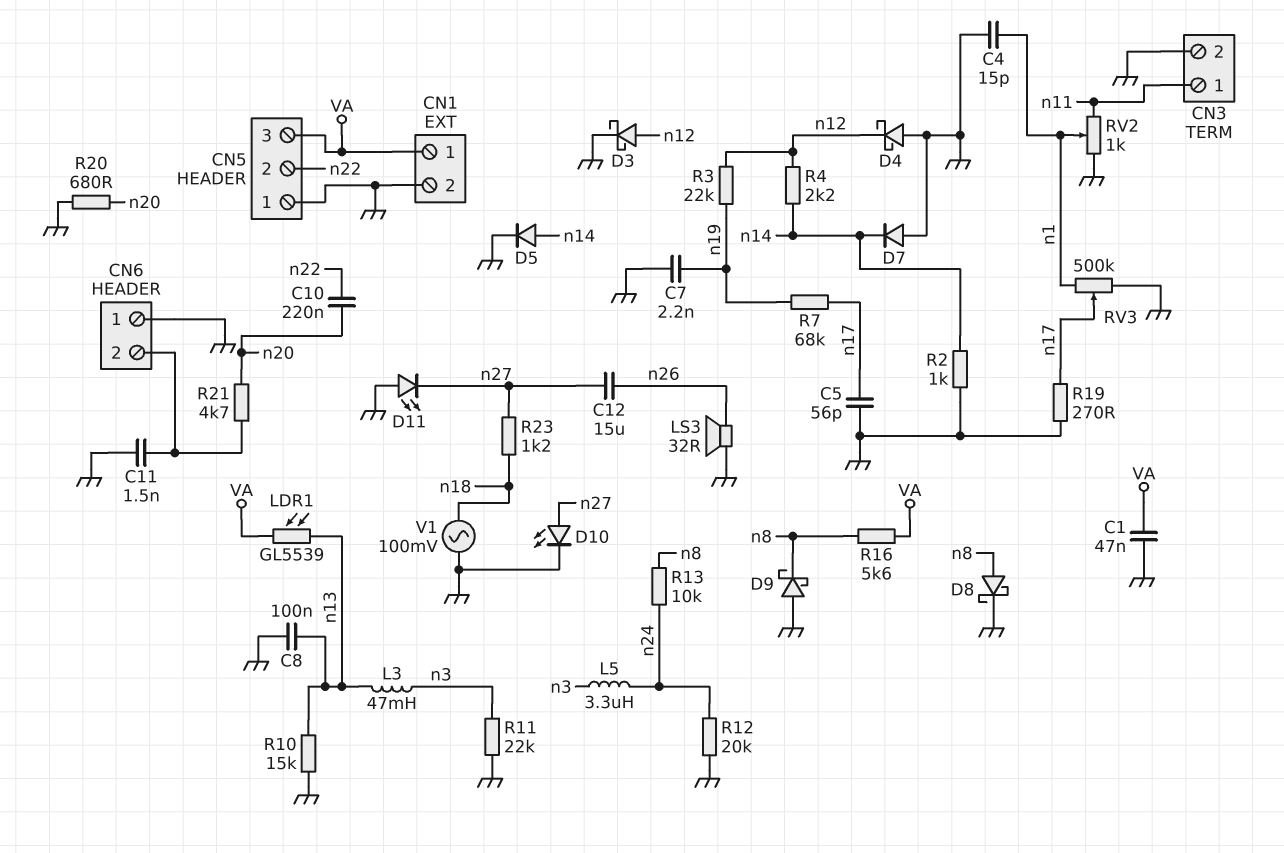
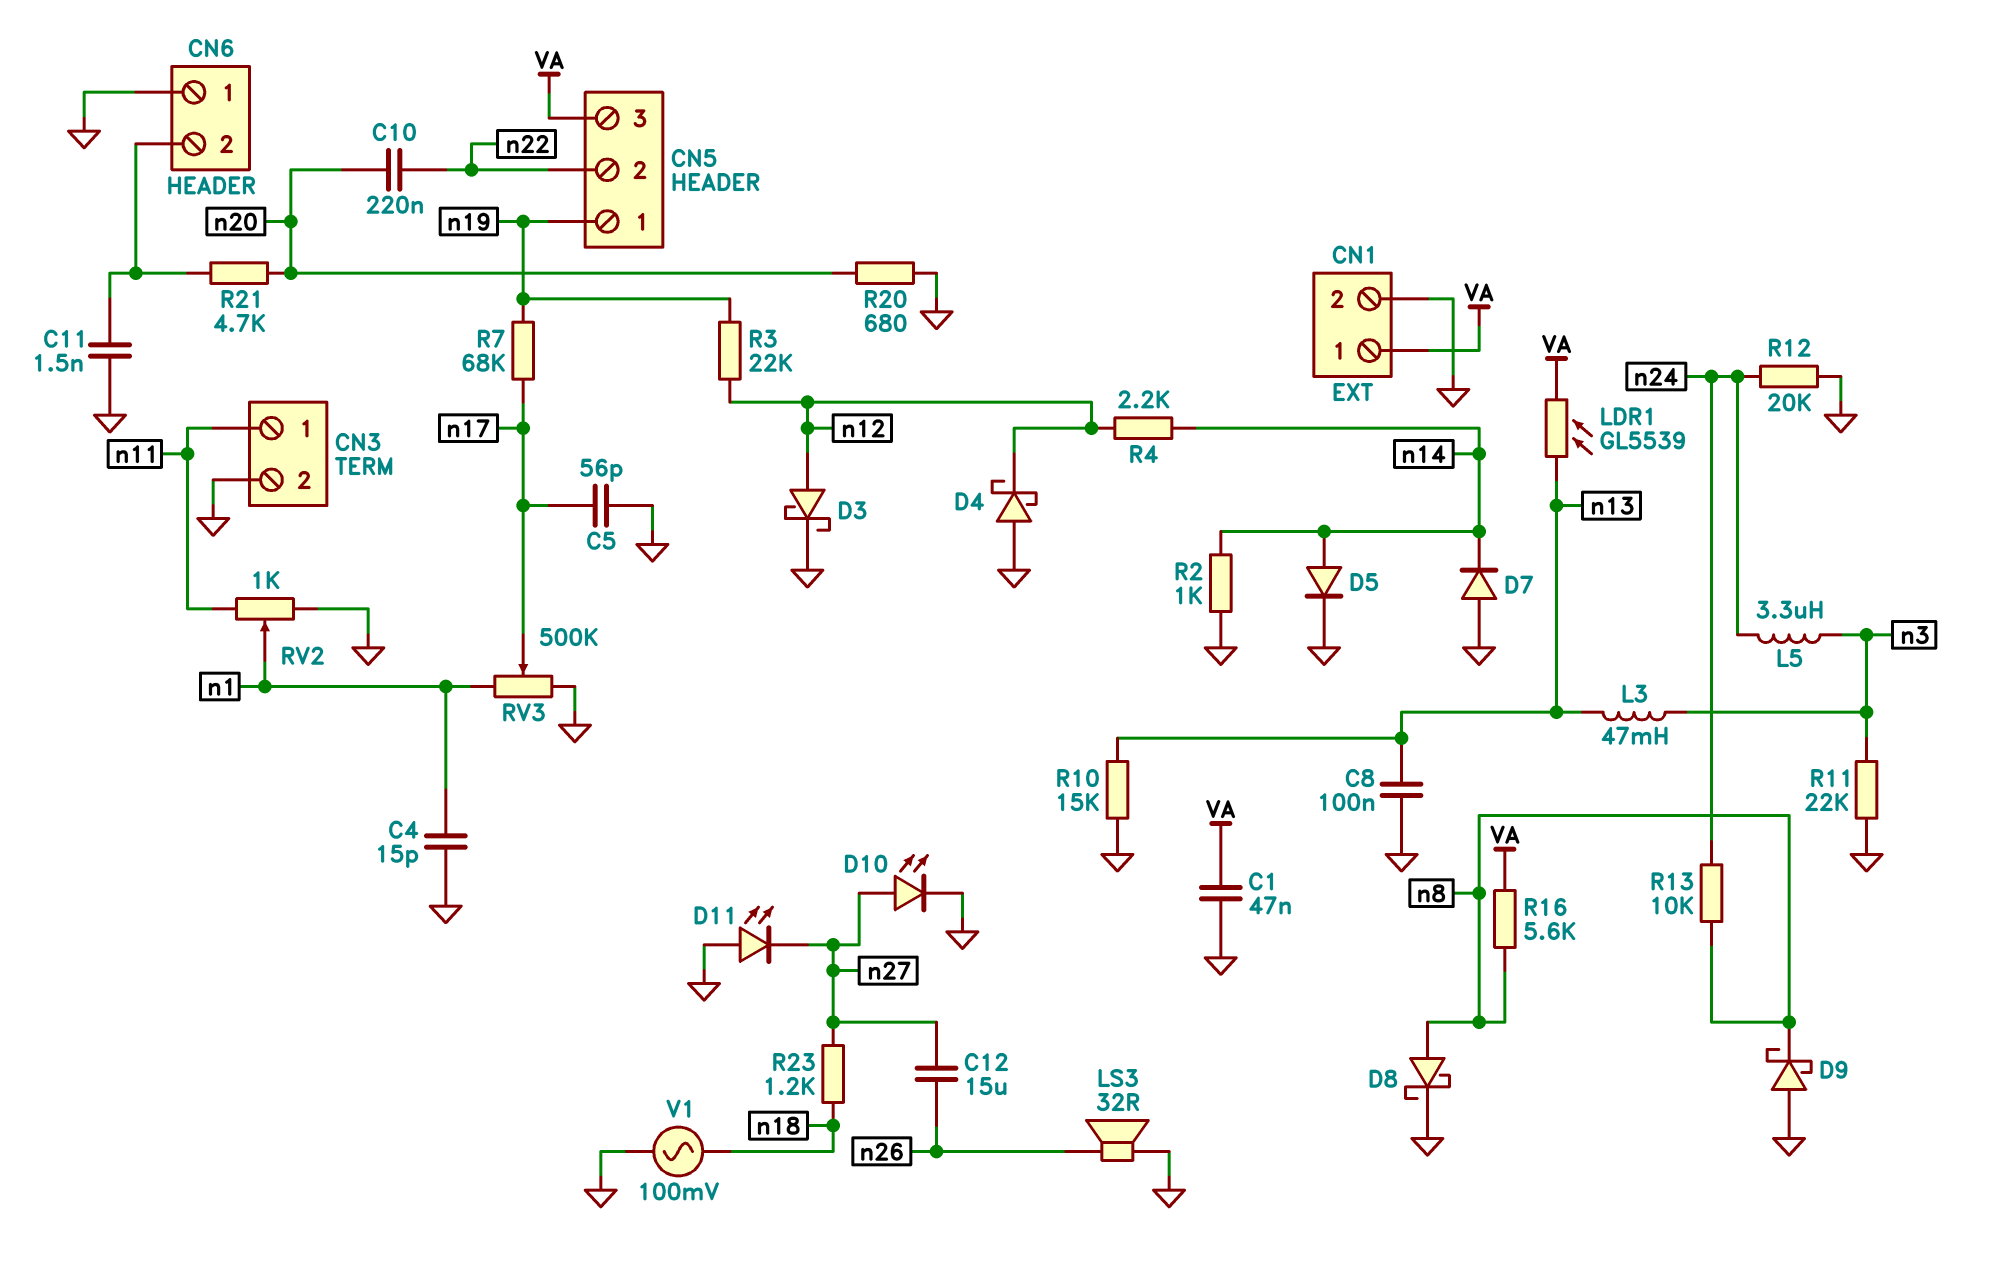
C7: 2.2nF (GND, n19) -> none
CN5 pin 1: GND -> n19
R19: 270 (GND, n17) -> none

